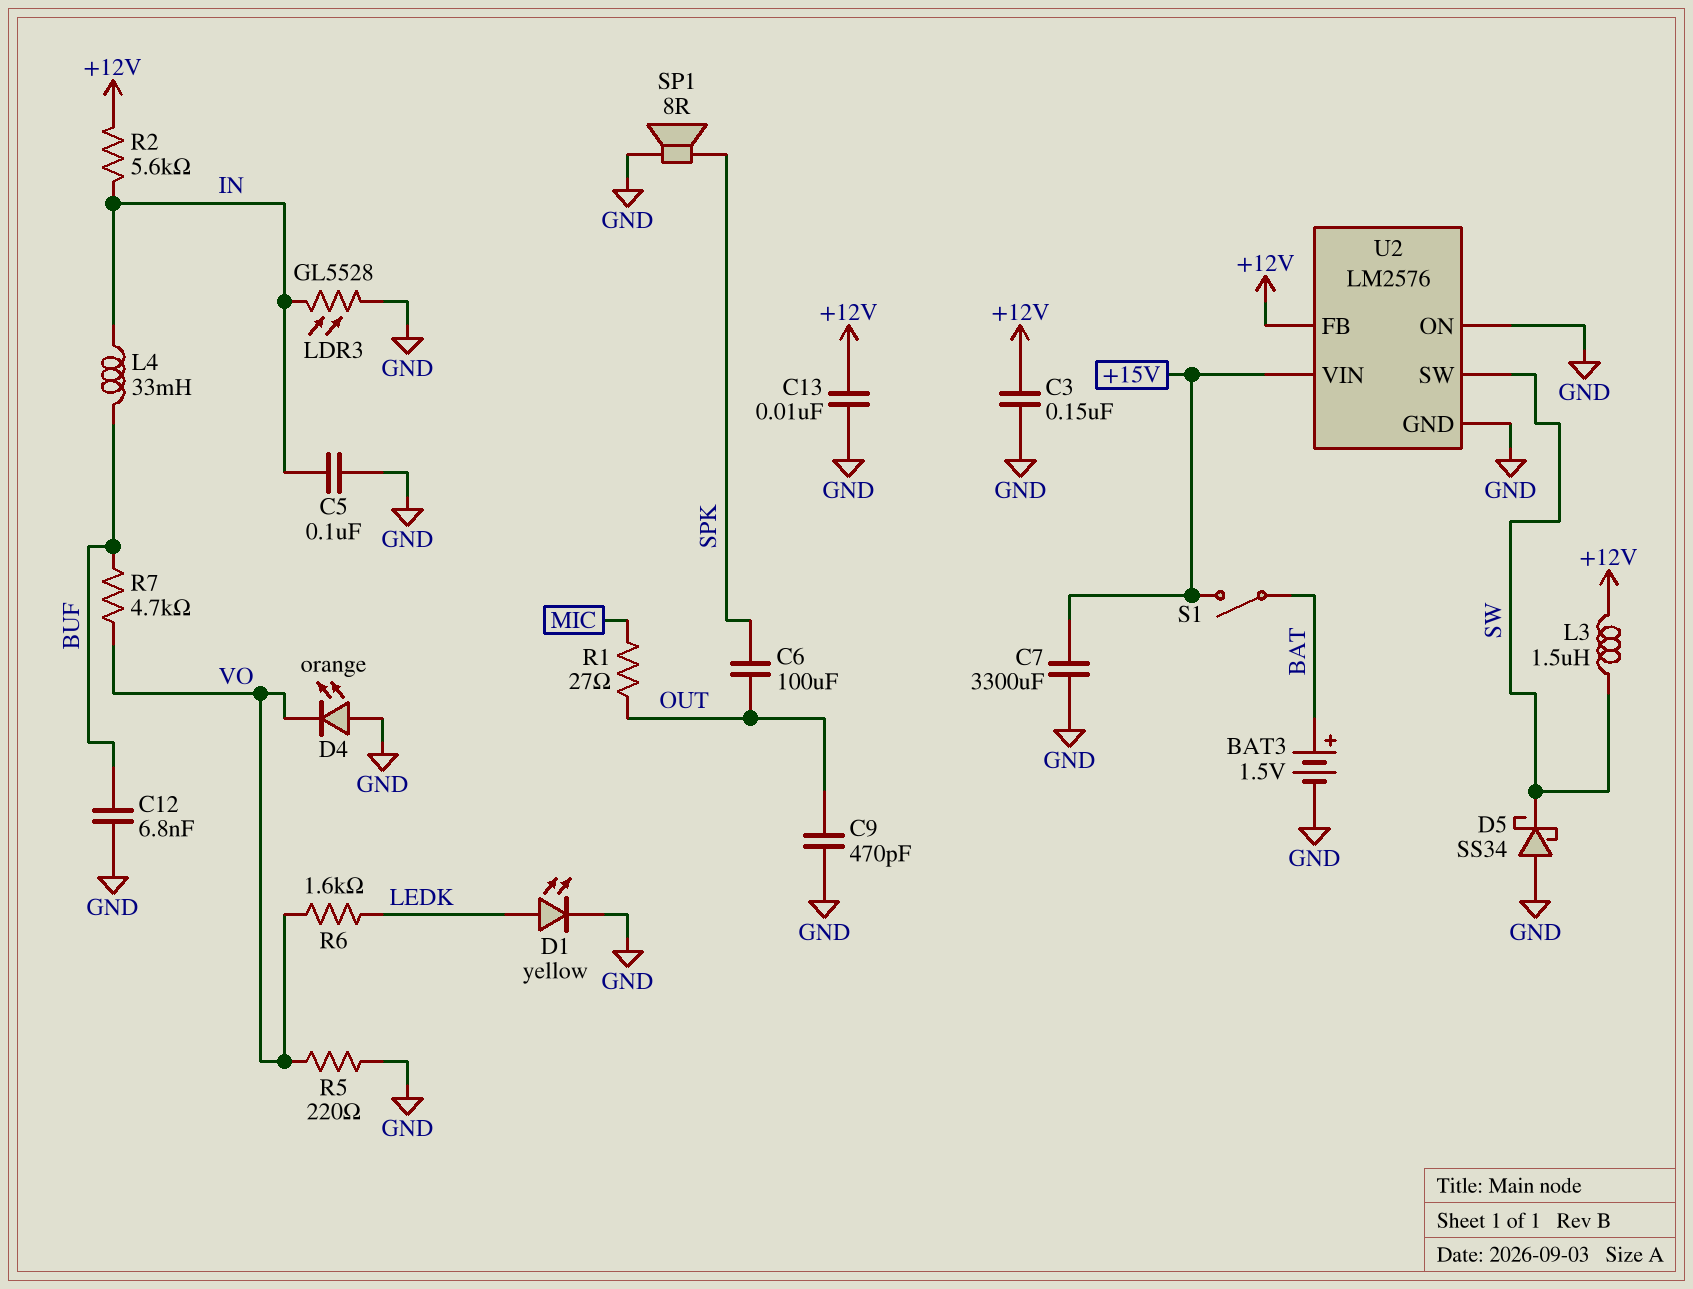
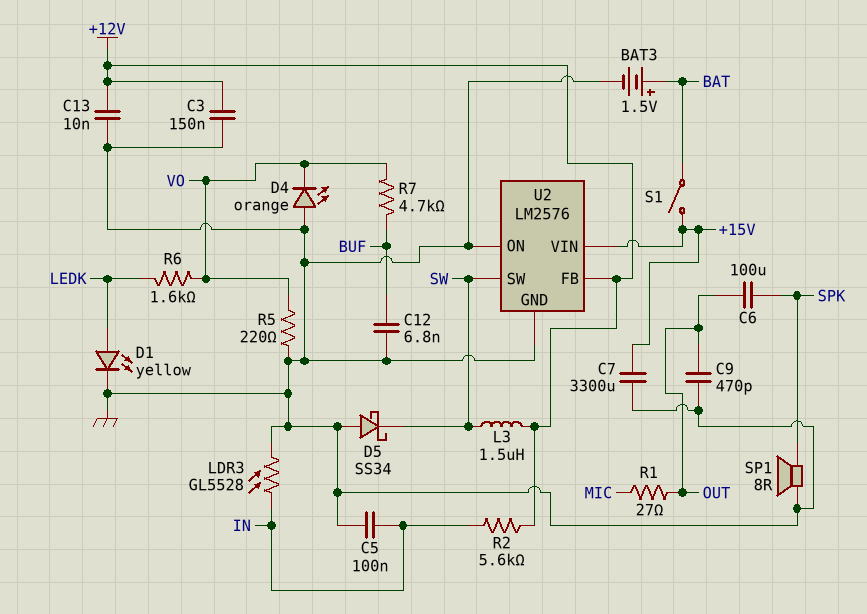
L4: 33mH (BUF, IN) -> none

